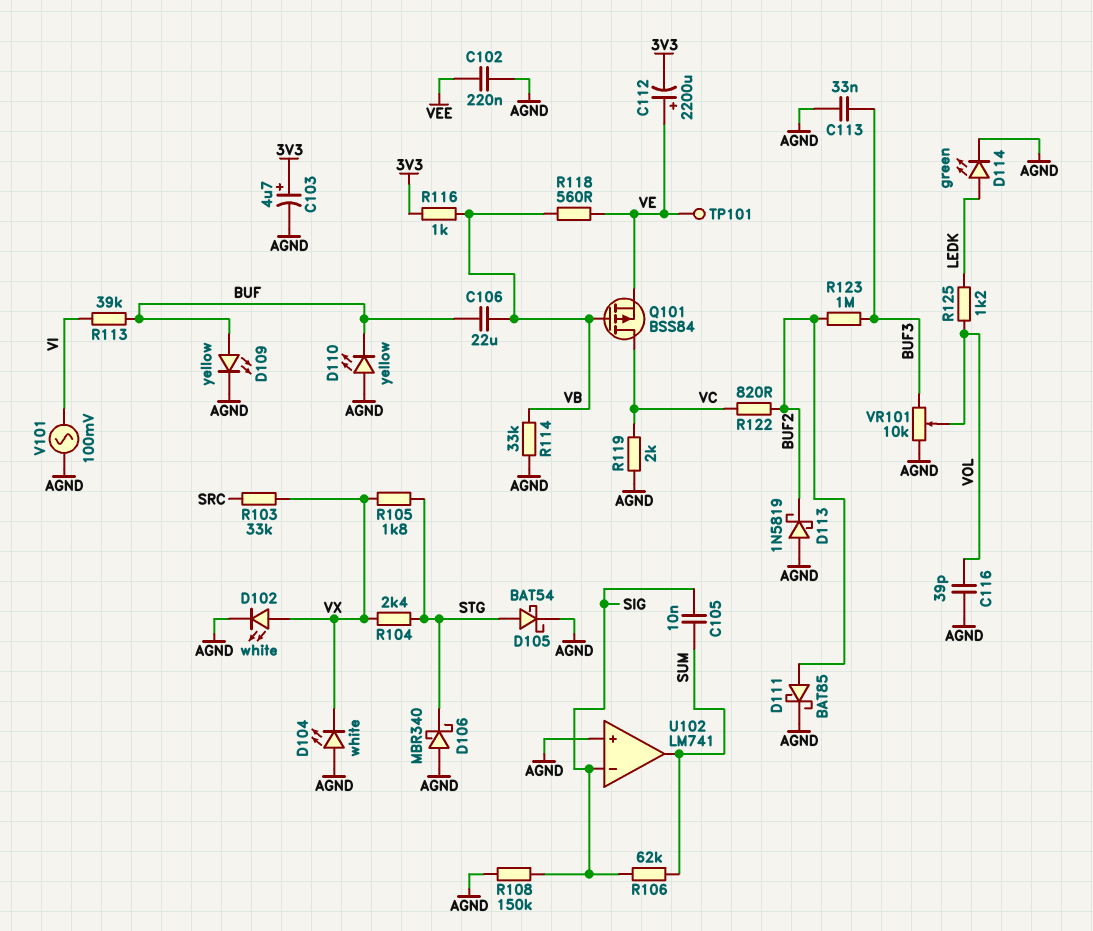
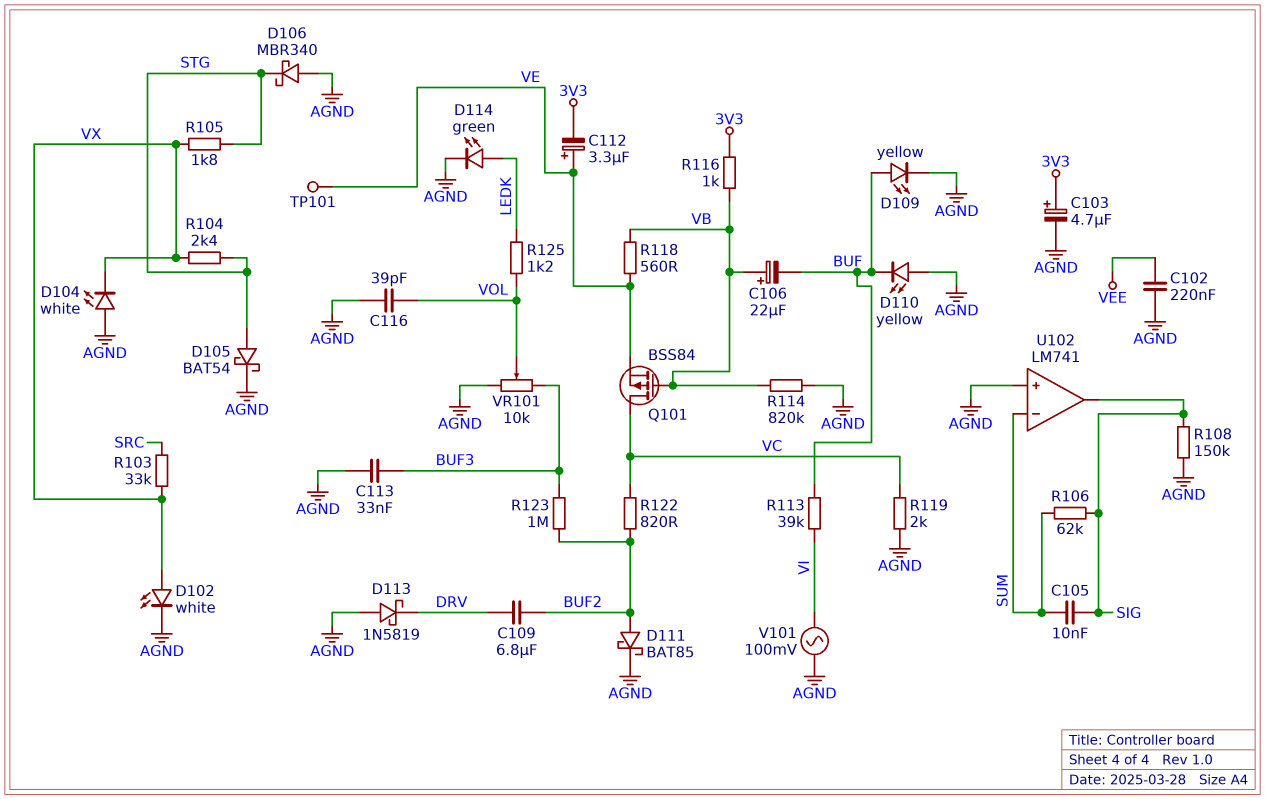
C106: 22uF (BUF, VB) -> 22uF (plus VB, minus BUF)
C109: none -> 6.8uF (BUF2, DRV)
C112: 2200uF (plus VE, minus 3V3) -> 3.3uF (plus VE, minus 3V3)
D113: schottky 1N5819 (A AGND, K BUF2) -> schottky 1N5819 (A AGND, K DRV)
R114: 33k (AGND, VB) -> 820k (AGND, VB)
U102 pin in-: SIG -> SUM
U102 pin out: SUM -> SIG

